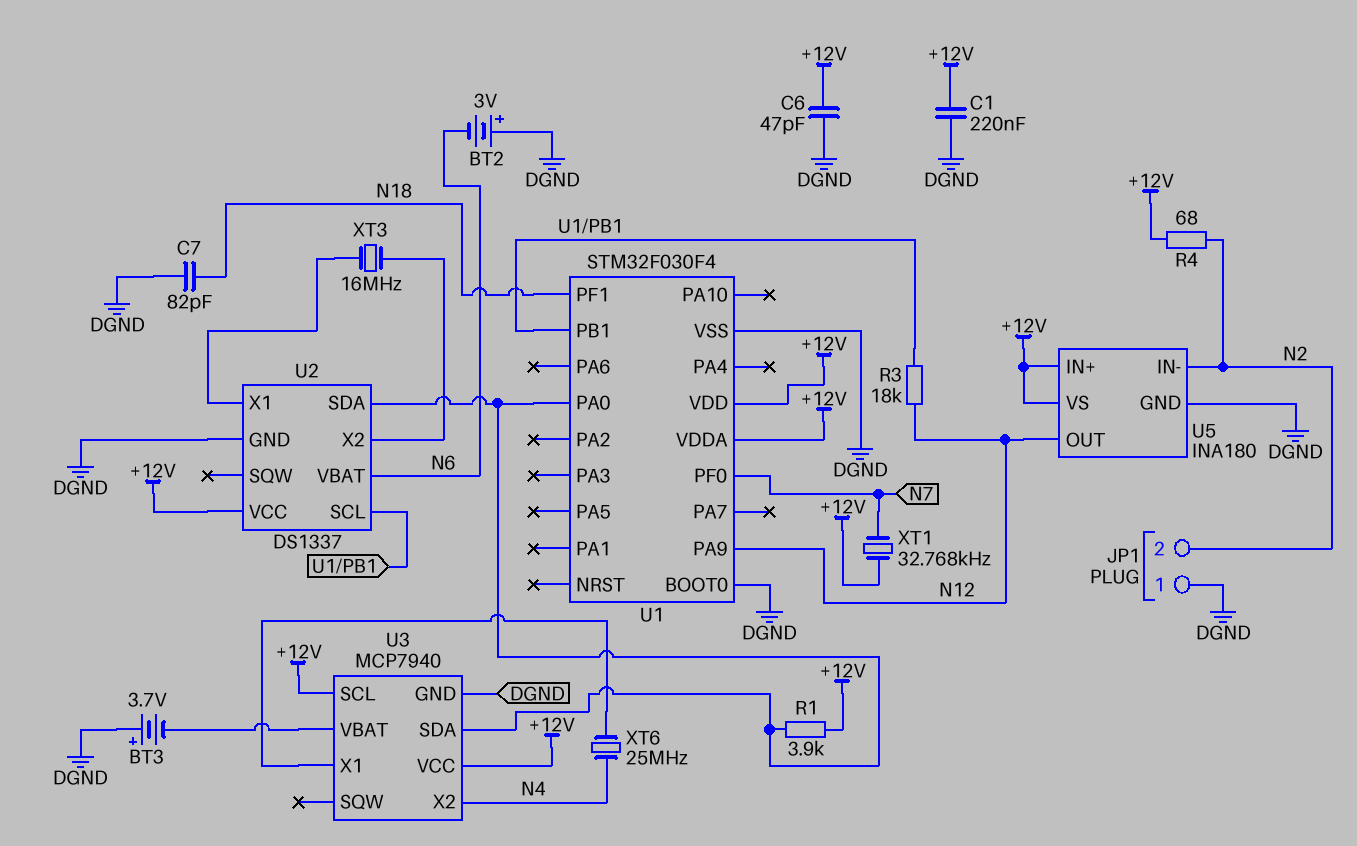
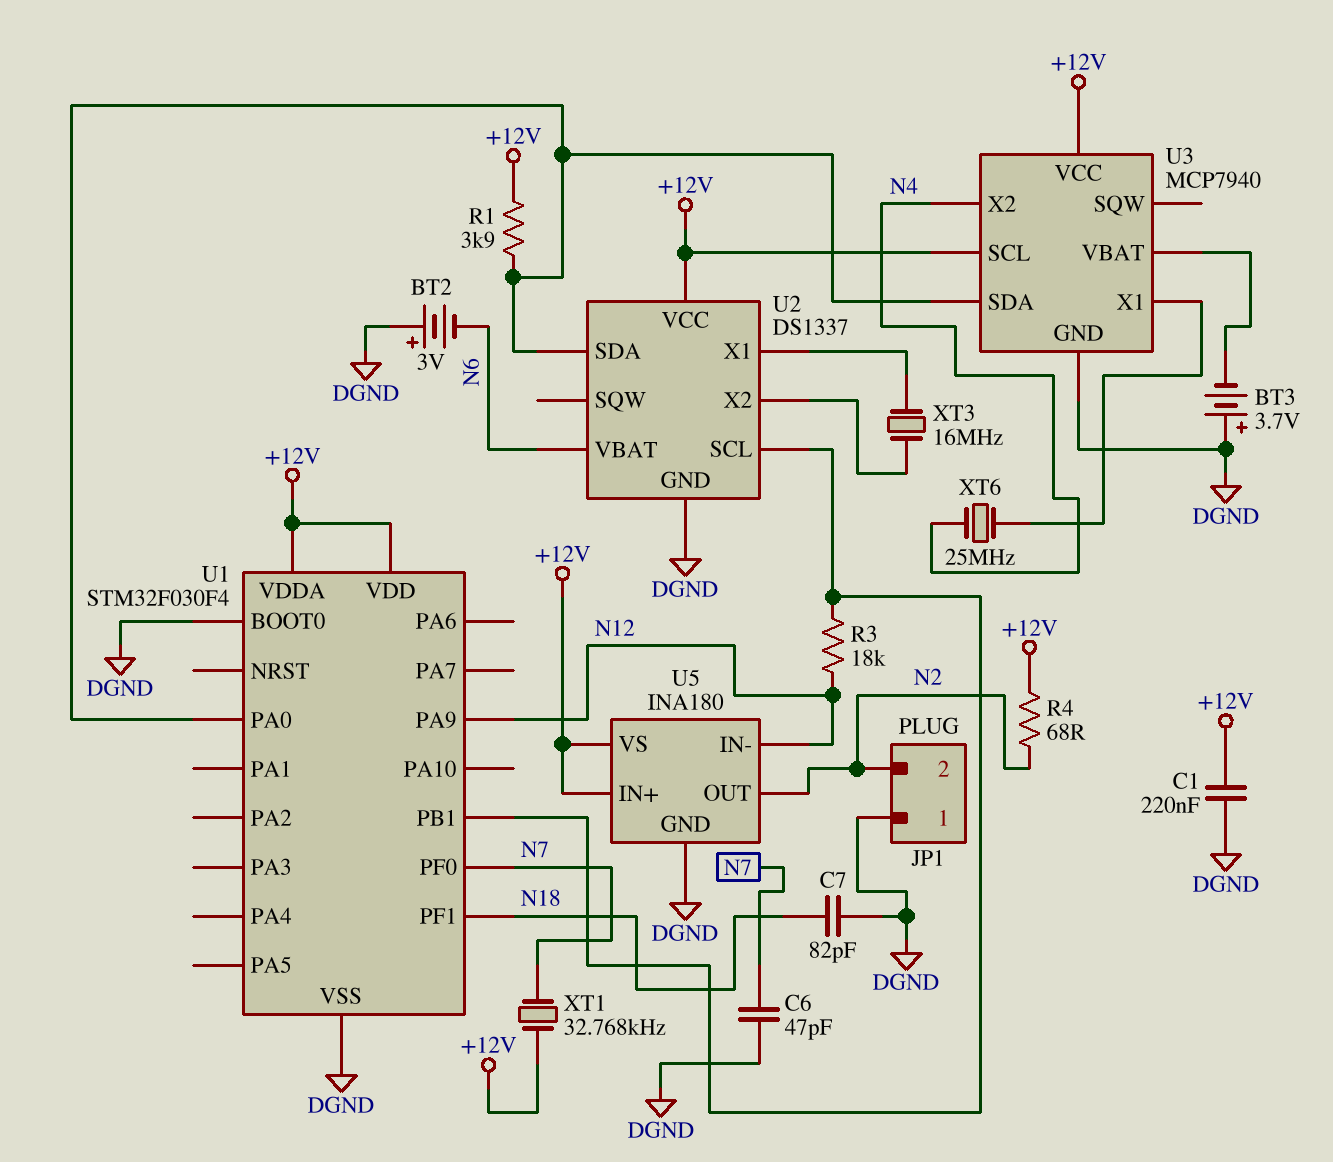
C6: 47pF (+12V, DGND) -> 47pF (DGND, N7)
U5 pin IN-: N2 -> N12
U5 pin OUT: N12 -> N2

